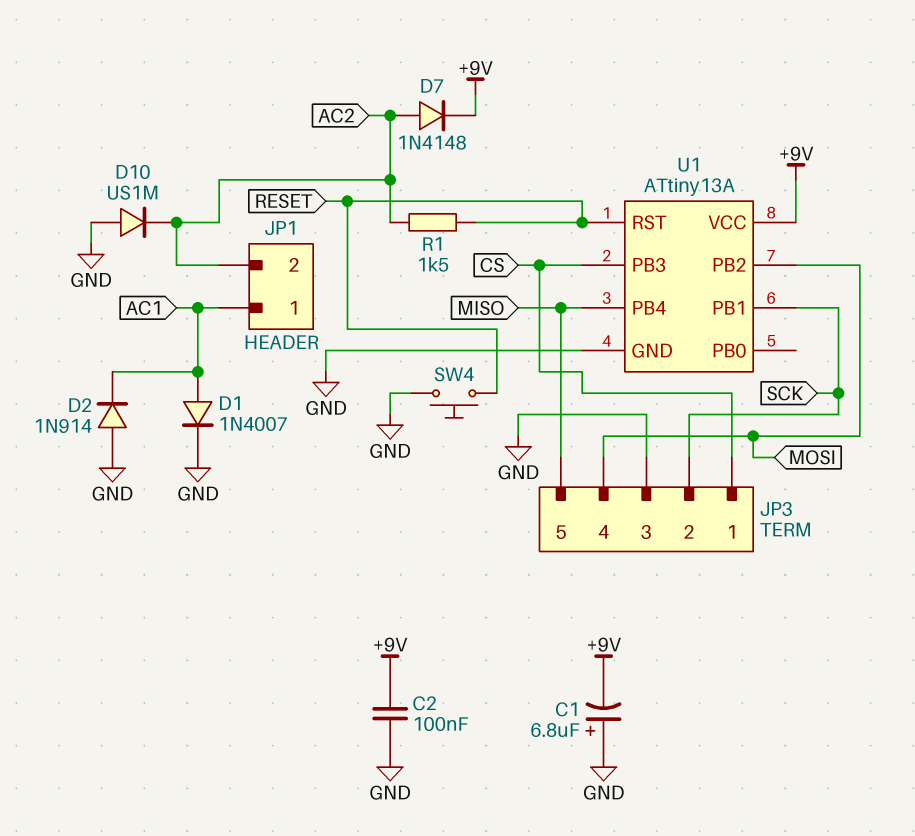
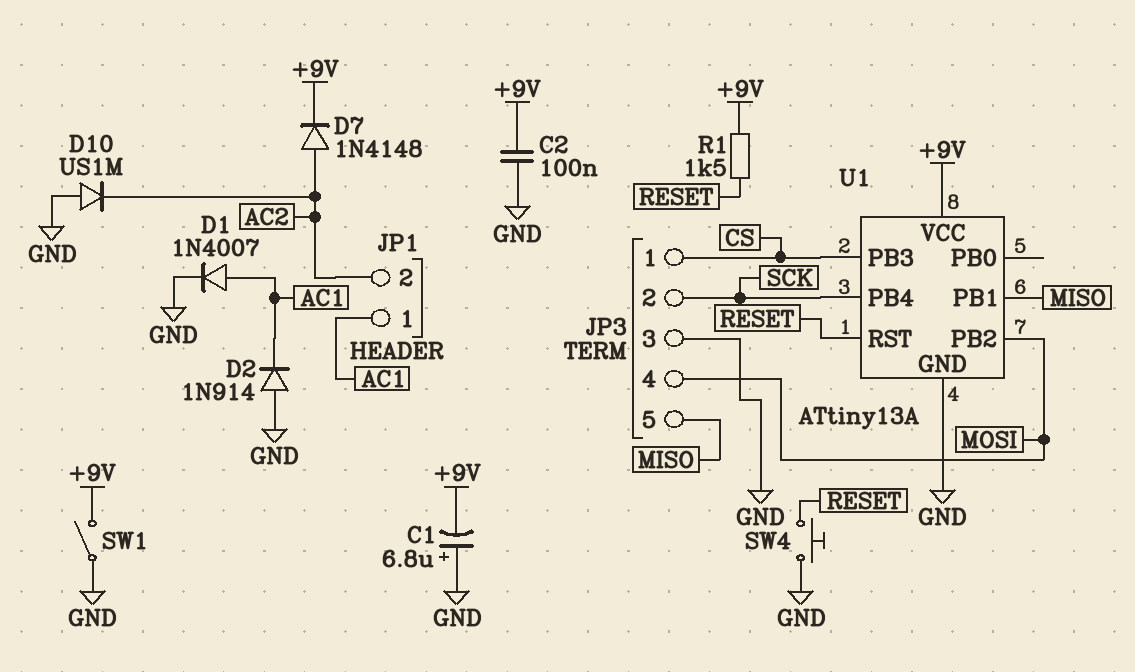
R1: 1.5k (AC2, RESET) -> 1.5k (+9V, RESET)
SW1: none -> switch (+9V, GND)
U1 pin PB1: SCK -> MISO
U1 pin PB4: MISO -> SCK

